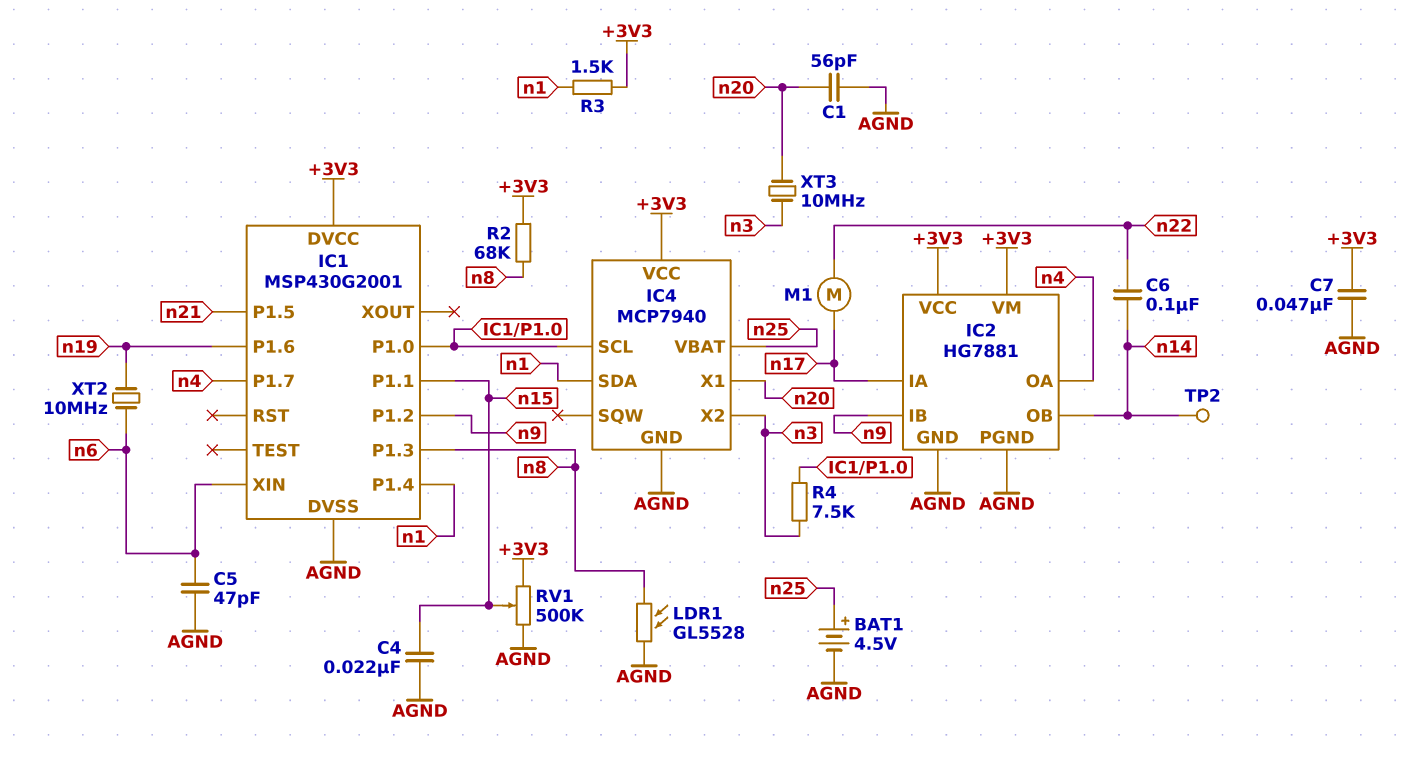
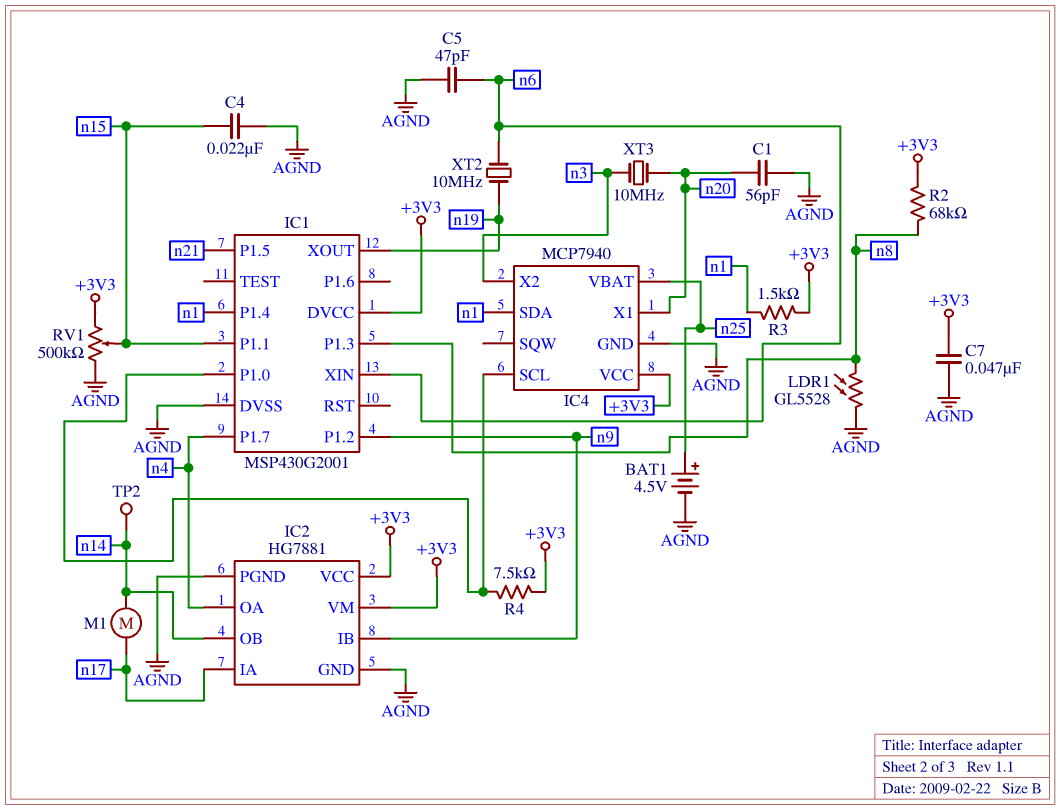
C6: 100nF (n14, n22) -> none
IC1 pin P1.6: n19 -> none
IC1 pin XOUT: none -> n19
M1: motor (n17, n22) -> motor (n14, n17)
R4: 7.5k (IC1/P1.0, n3) -> 7.5k (+3V3, IC1/P1.0)

